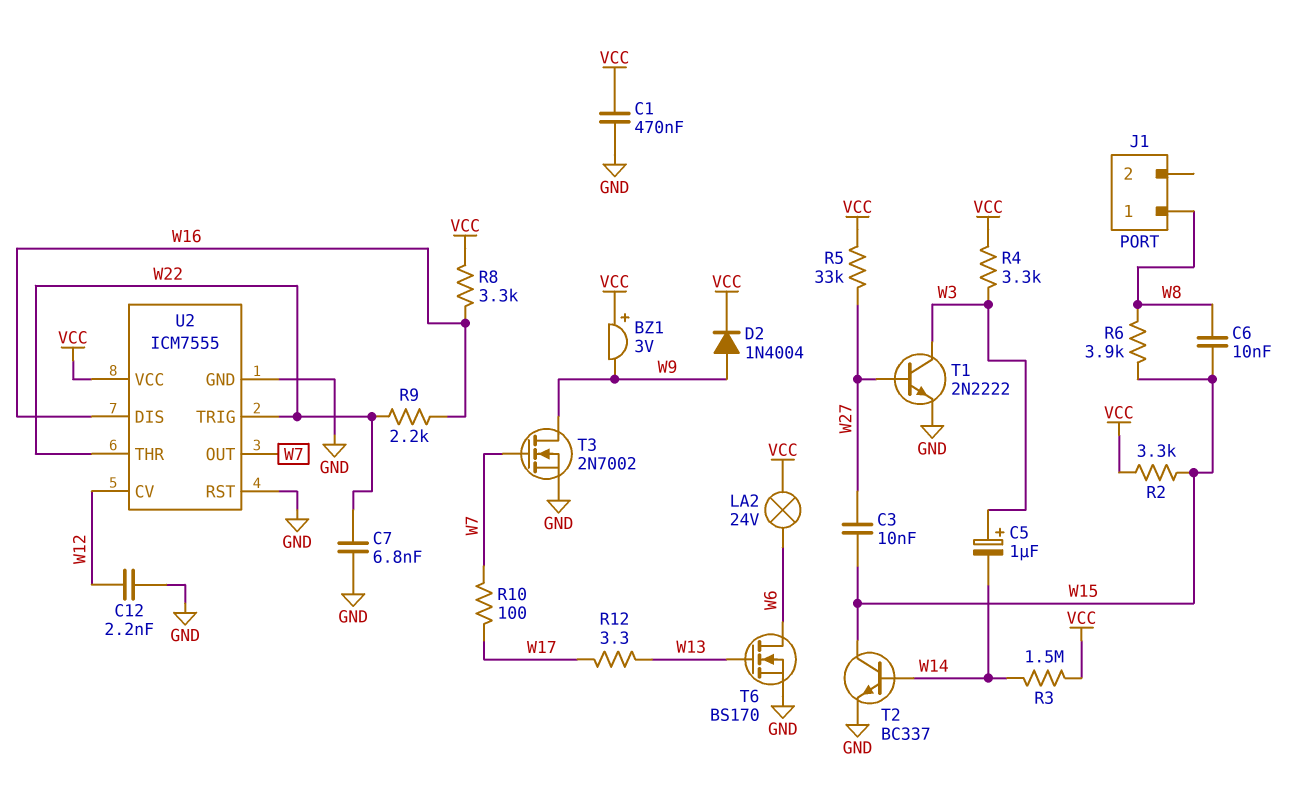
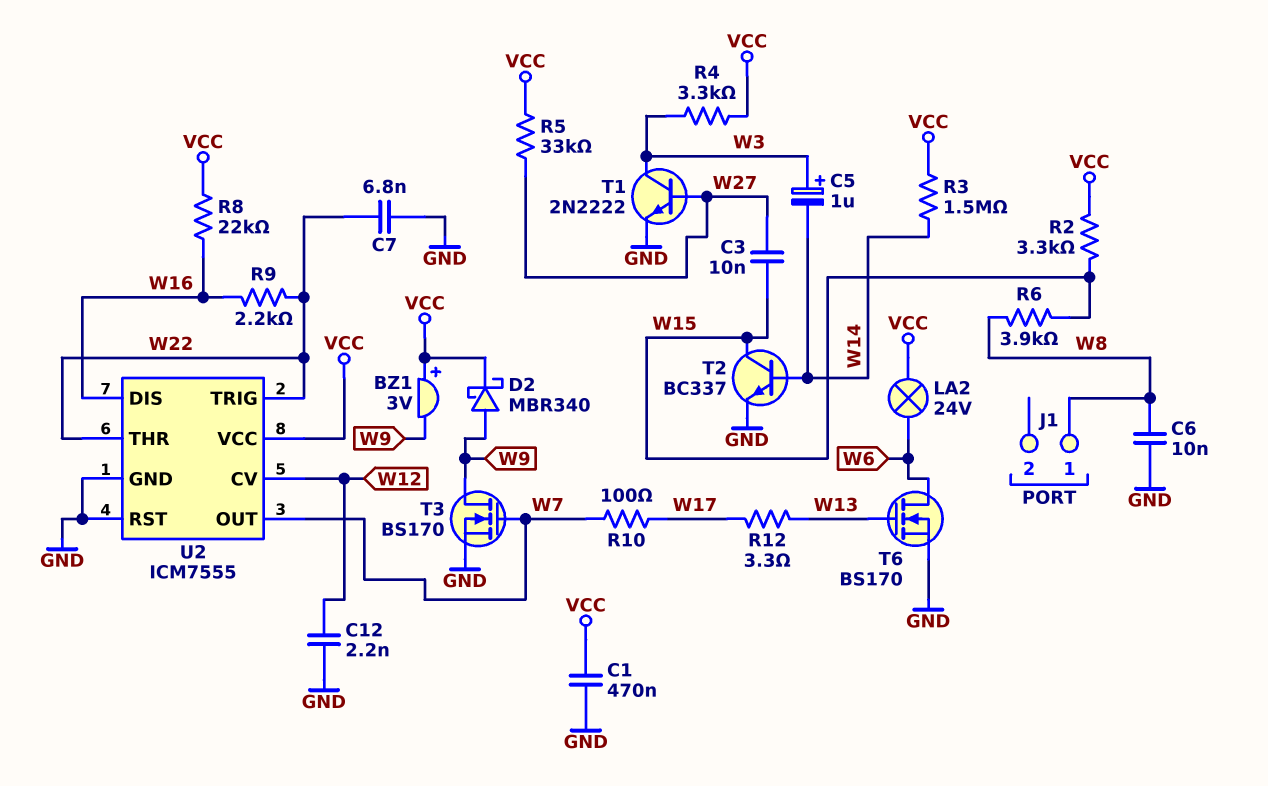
C6: 10nF (W8, W15) -> 10nF (GND, W8)
D2: diode 1N4004 (A W9, K VCC) -> schottky MBR340 (A W9, K VCC)
R8: 3.3k (VCC, W16) -> 22k (VCC, W16)
T3: NMOS 2N7002 (G W7, D W9, S GND) -> NMOS BS170 (G W7, D W9, S GND)

